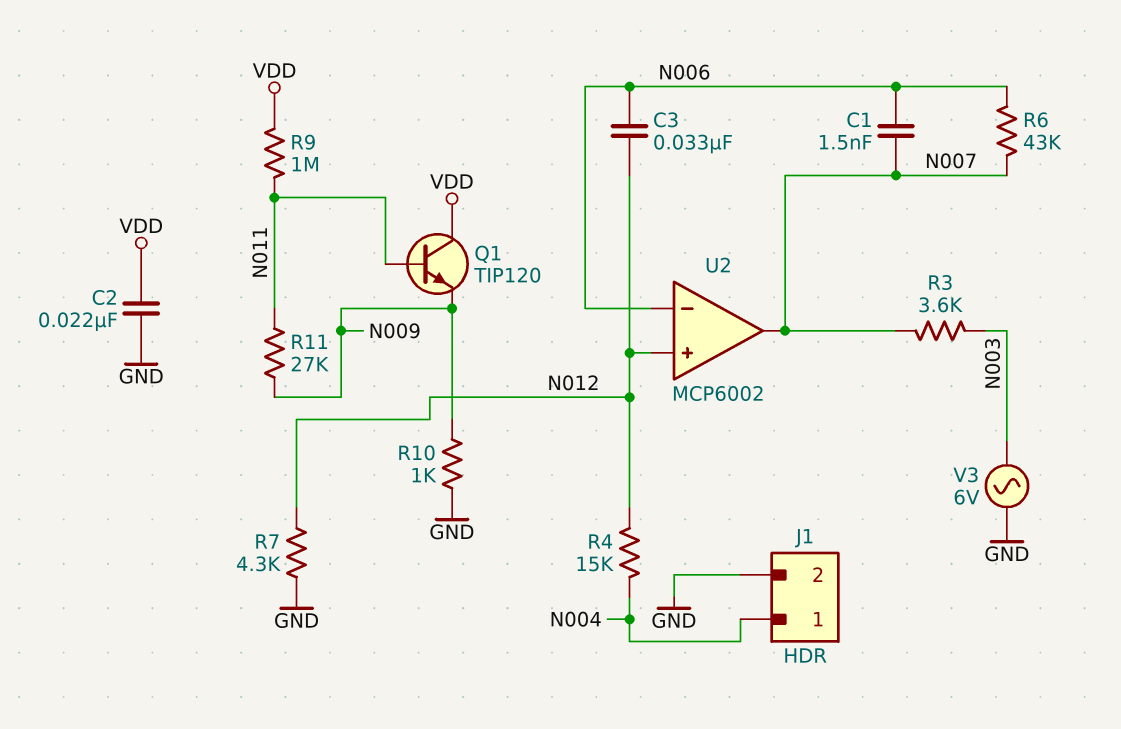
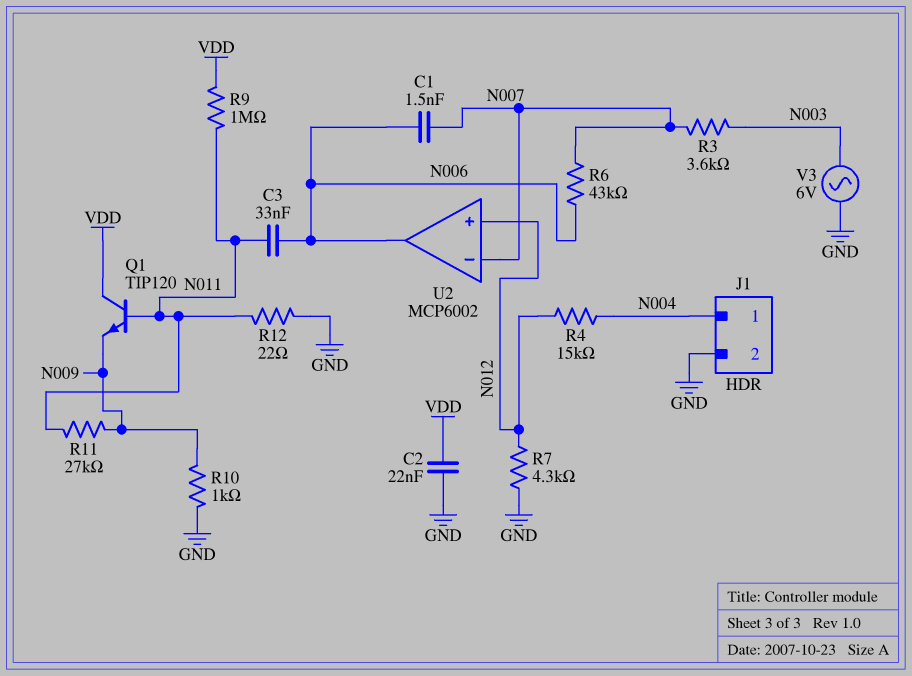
C3: 33nF (N006, N012) -> 33nF (N006, N011)
R12: none -> 22 (GND, N011)
U2 pin in-: N006 -> N007
U2 pin out: N007 -> N006

